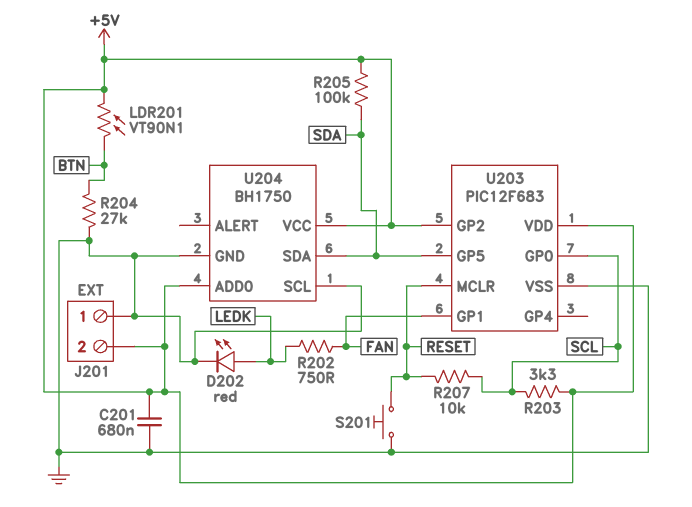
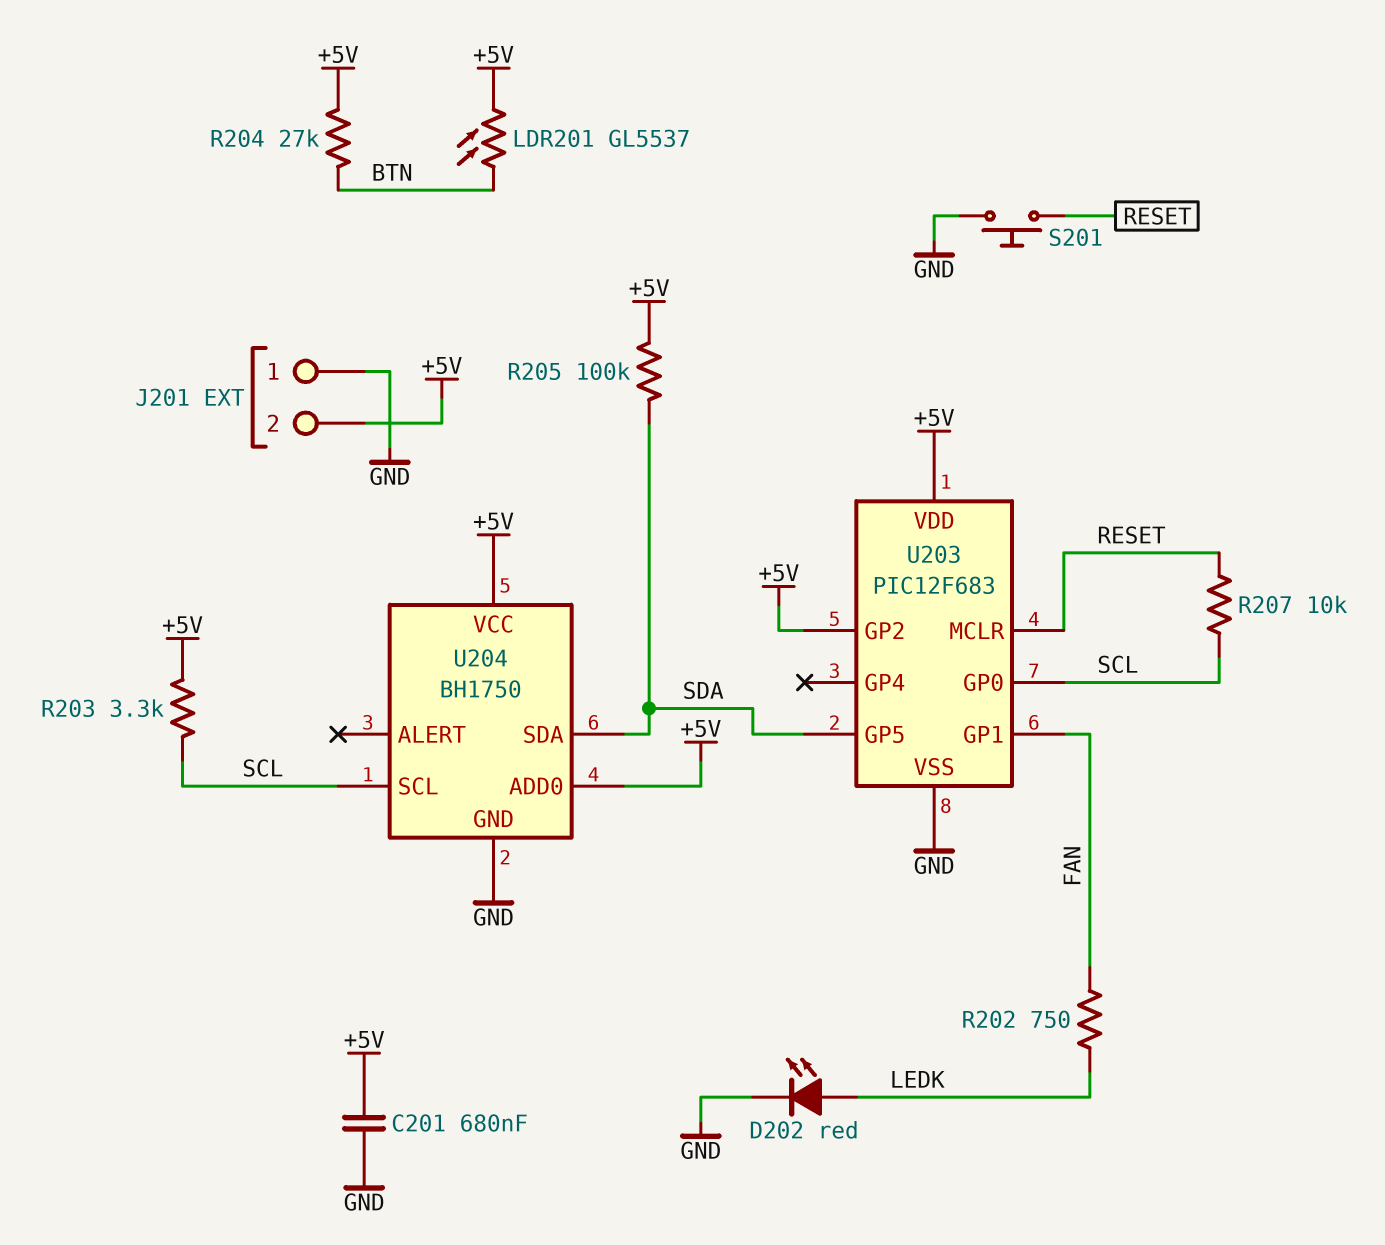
LDR201: VT90N1 (+5V, BTN) -> GL5537 (+5V, BTN)
R204: 27k (BTN, GND) -> 27k (+5V, BTN)
U204 pin SCL: GND -> SCL

